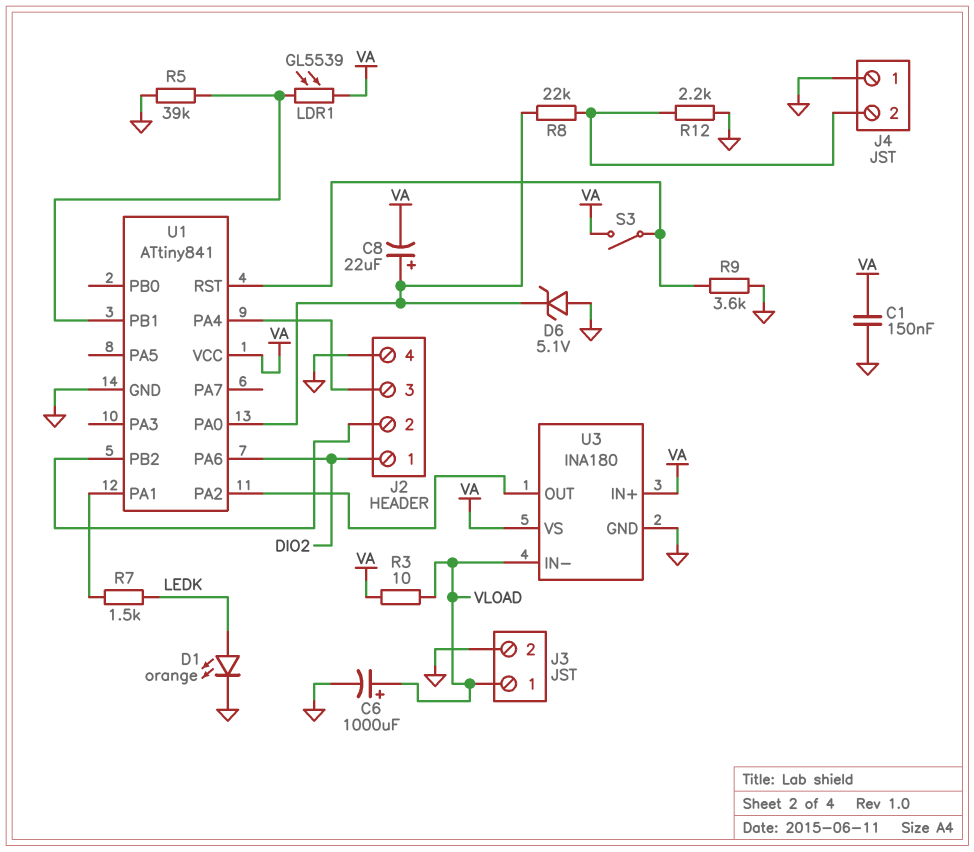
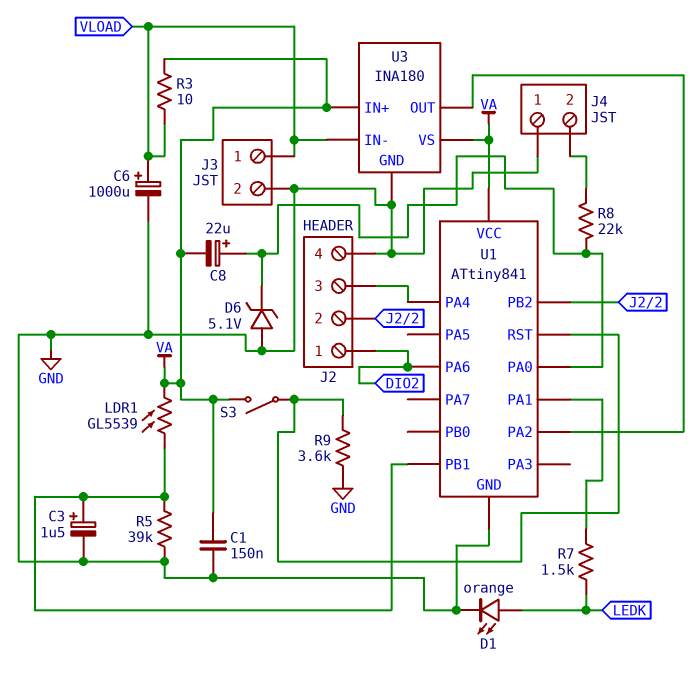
C3: none -> 1.5uF (plus U1/PB1, minus GND)
R12: 2.2k (GND, J4/2) -> none

